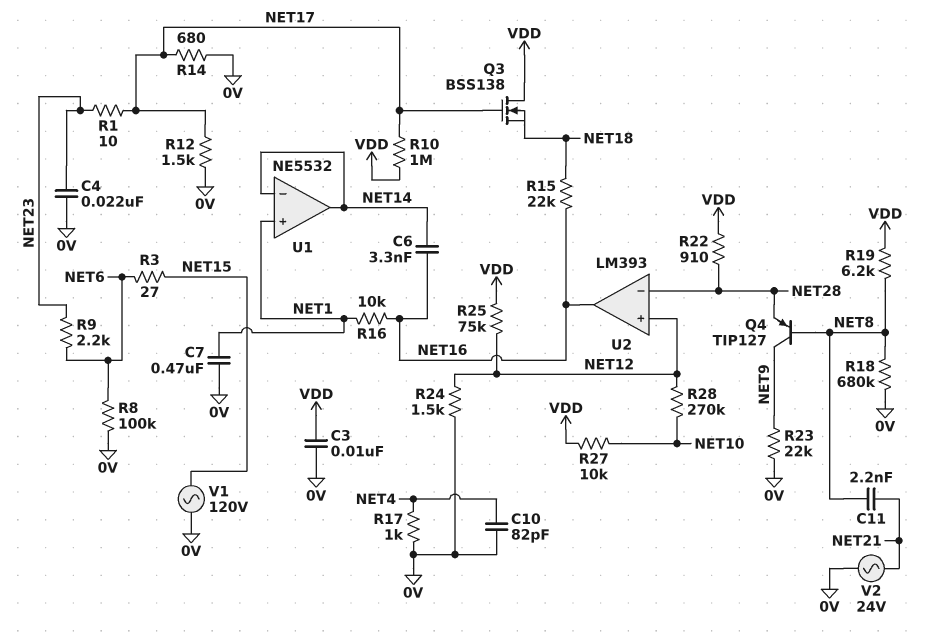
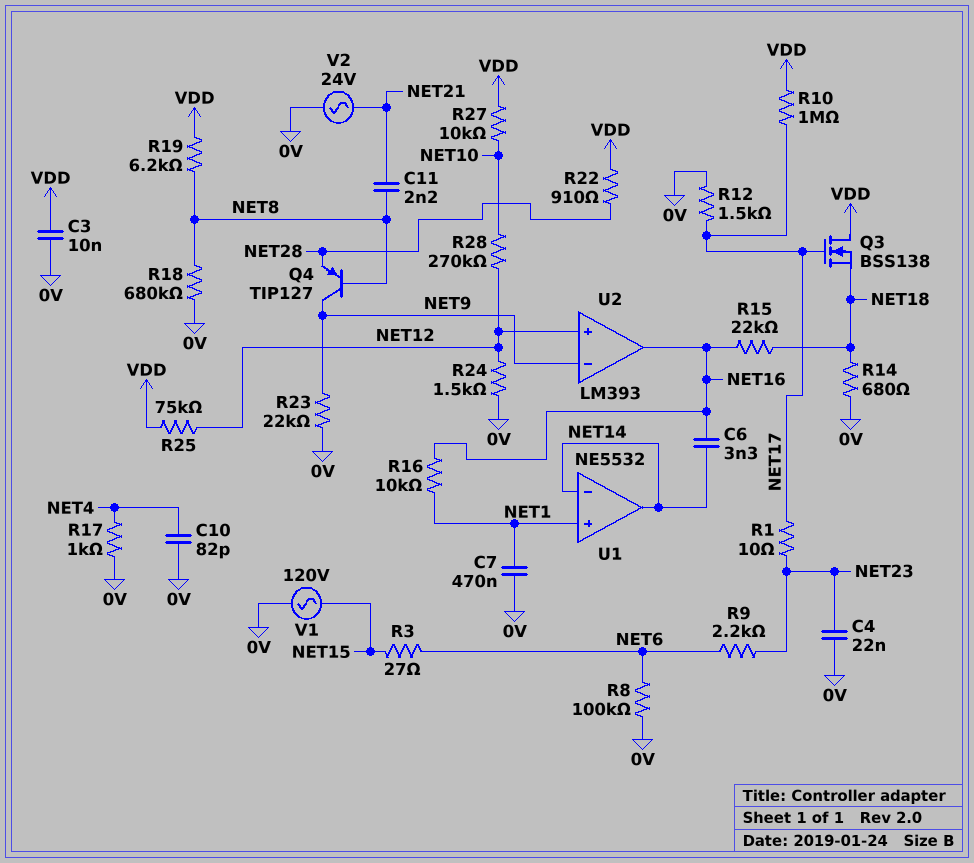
R14: 680 (0V, NET17) -> 680 (0V, NET18)
U2 pin in-: NET28 -> NET9

